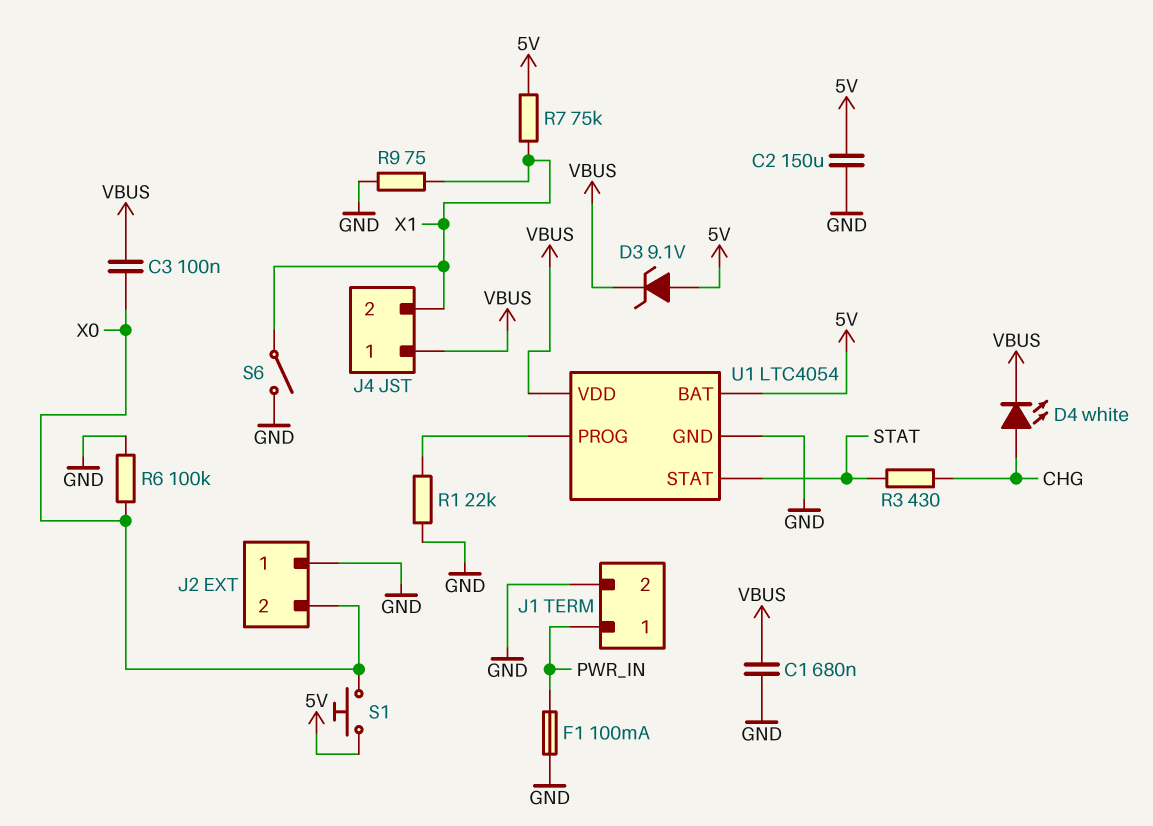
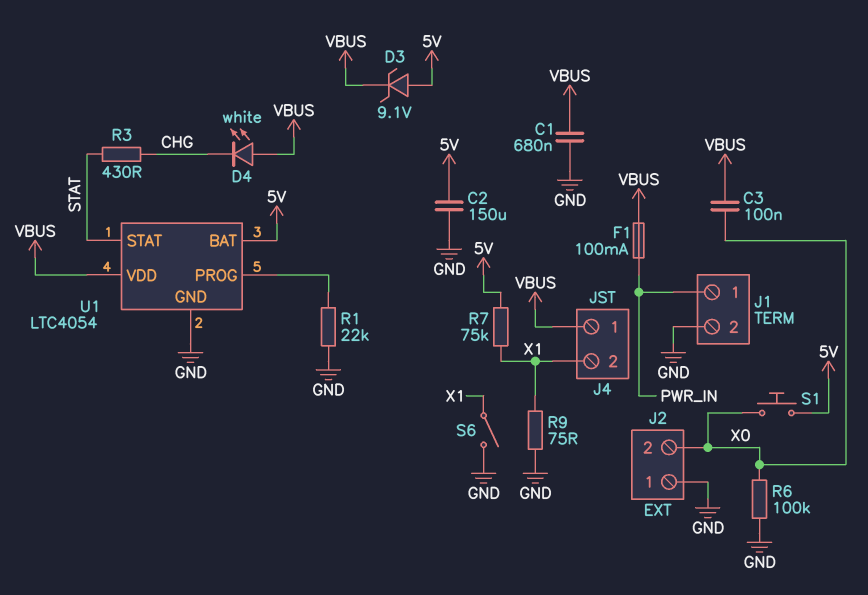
D4: LED white (A CHG, K VBUS) -> LED white (A VBUS, K CHG)
F1: 100mA (GND, PWR_IN) -> 100mA (PWR_IN, VBUS)

